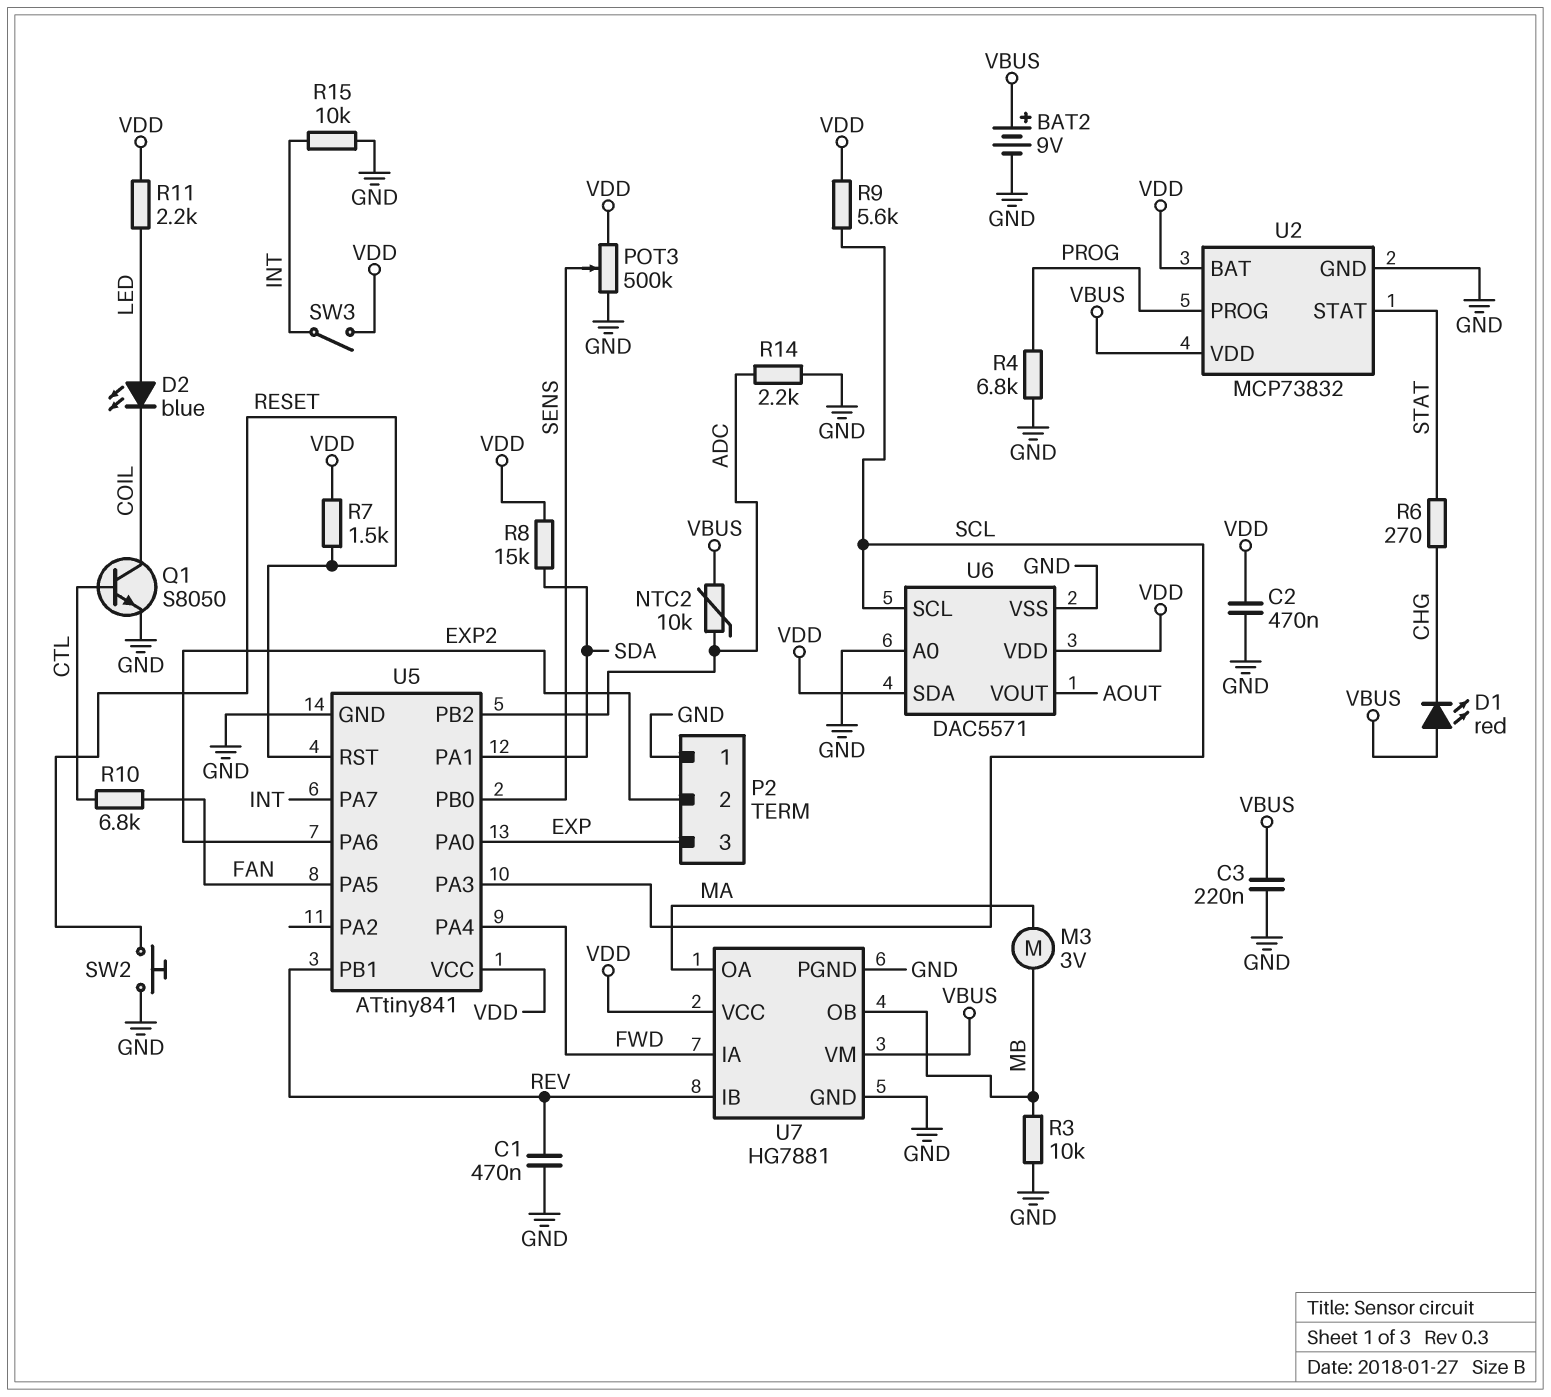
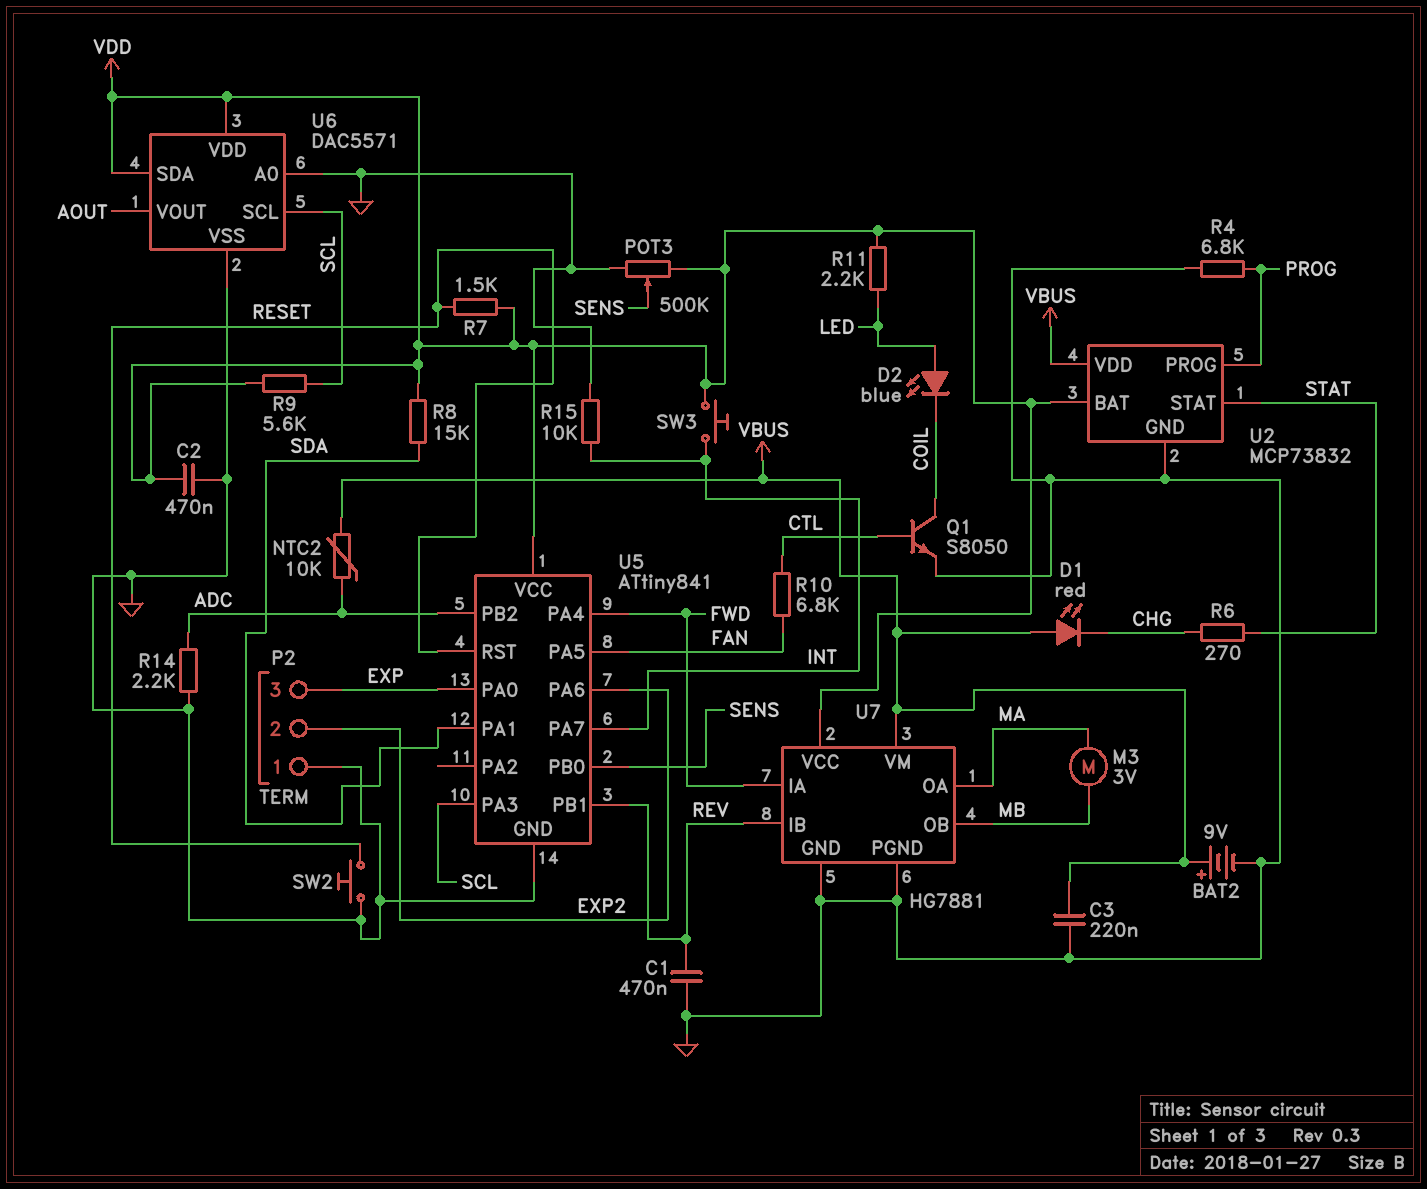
R3: 10k (GND, MB) -> none
SW3: switch (INT, VDD) -> button (INT, VDD)

